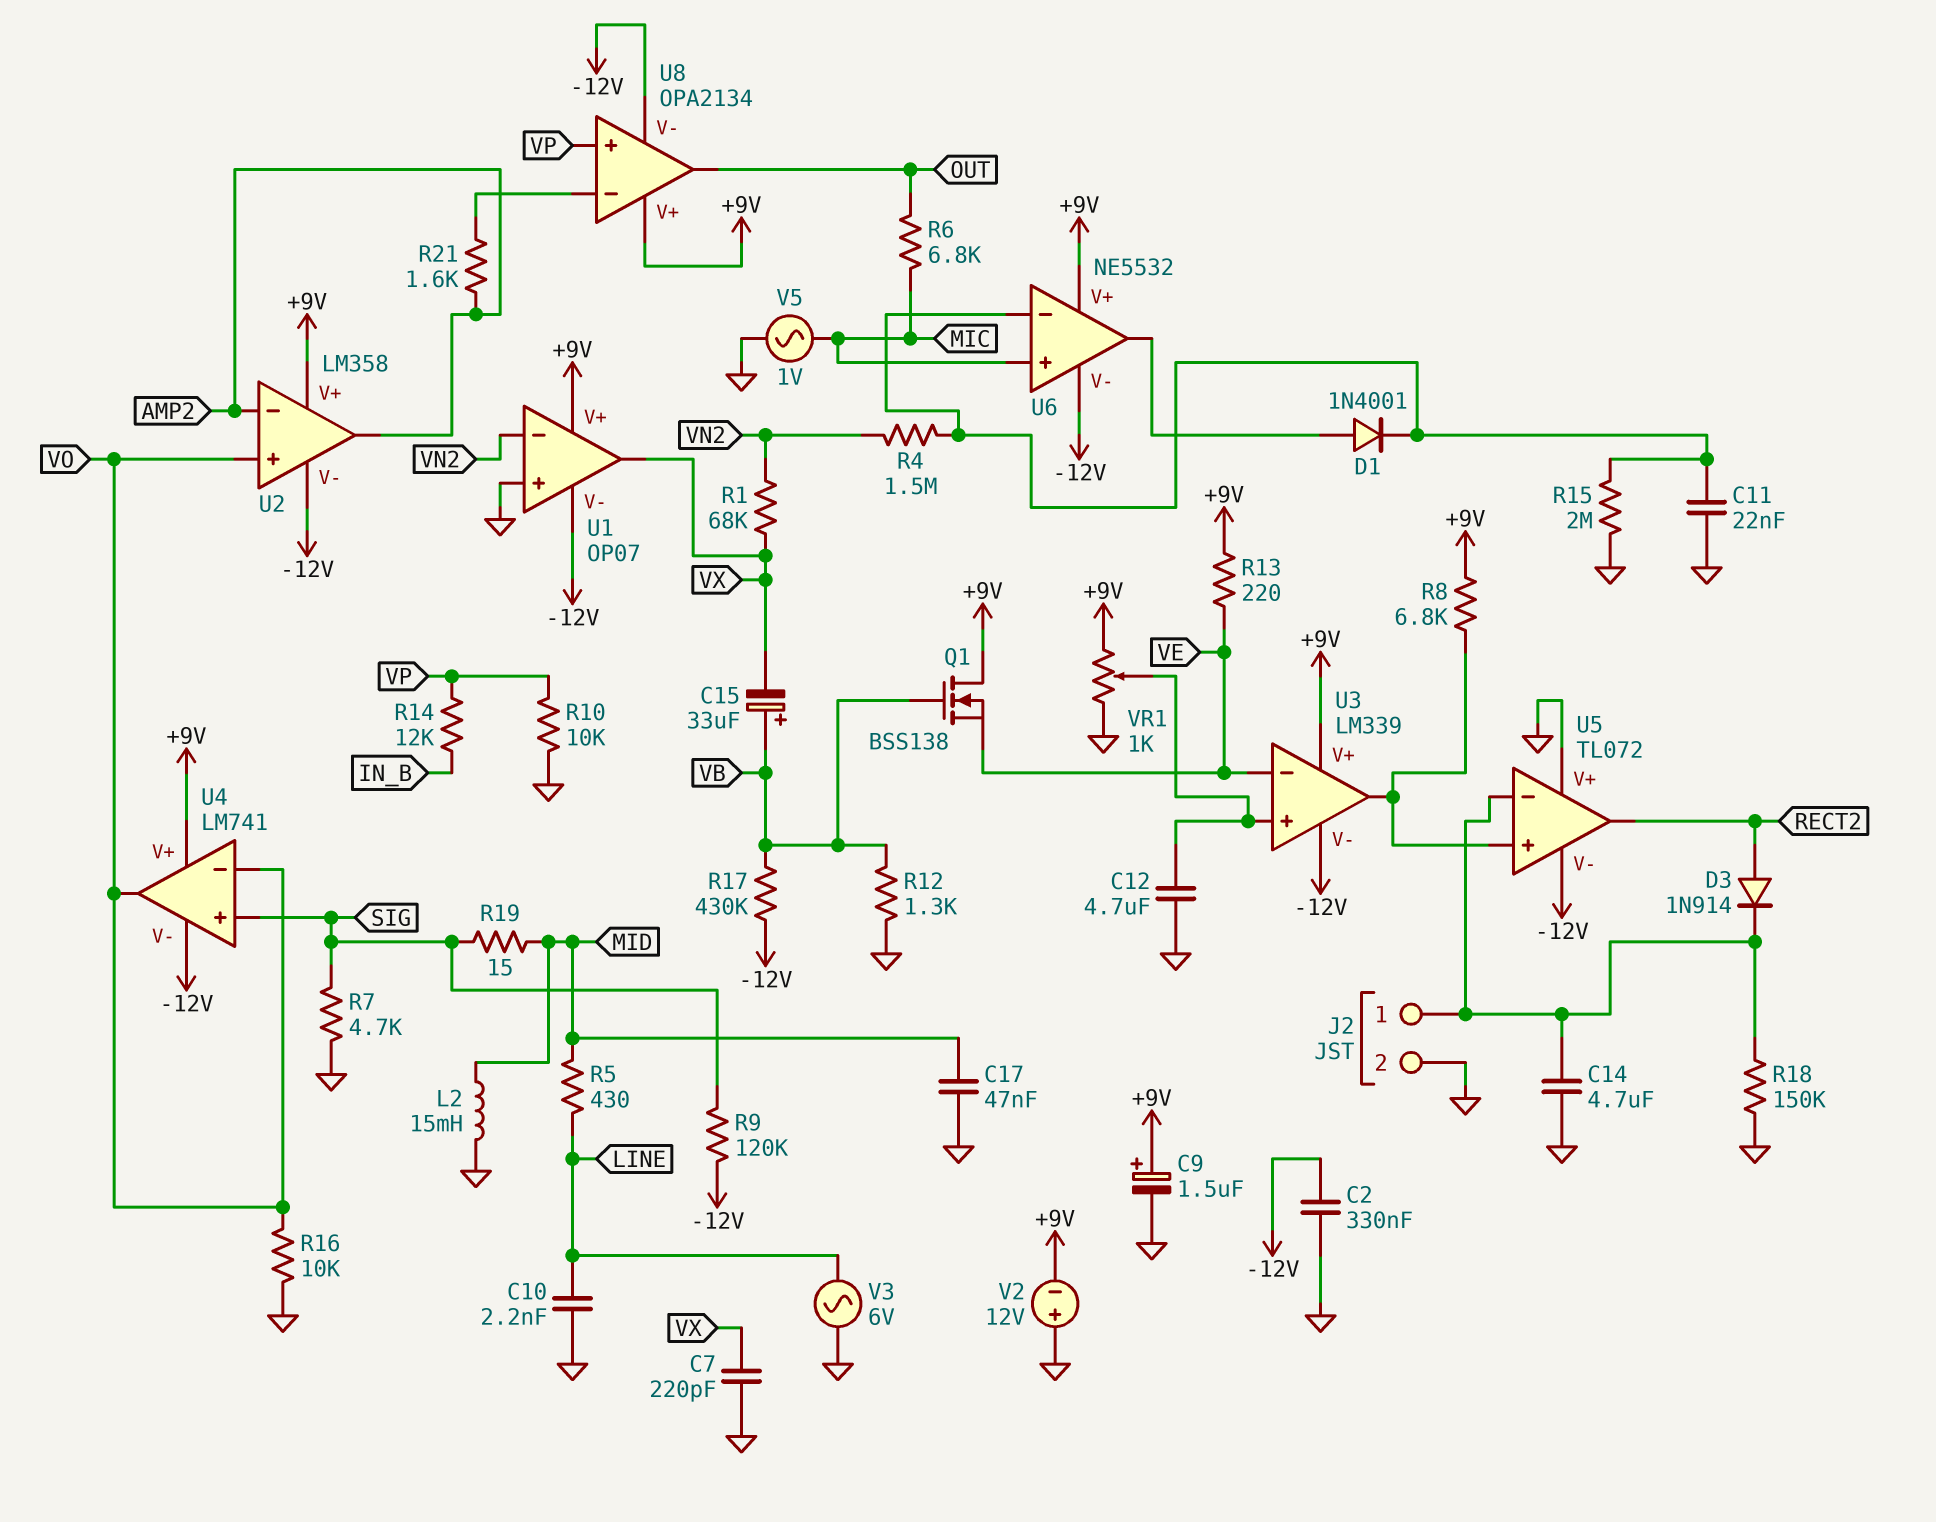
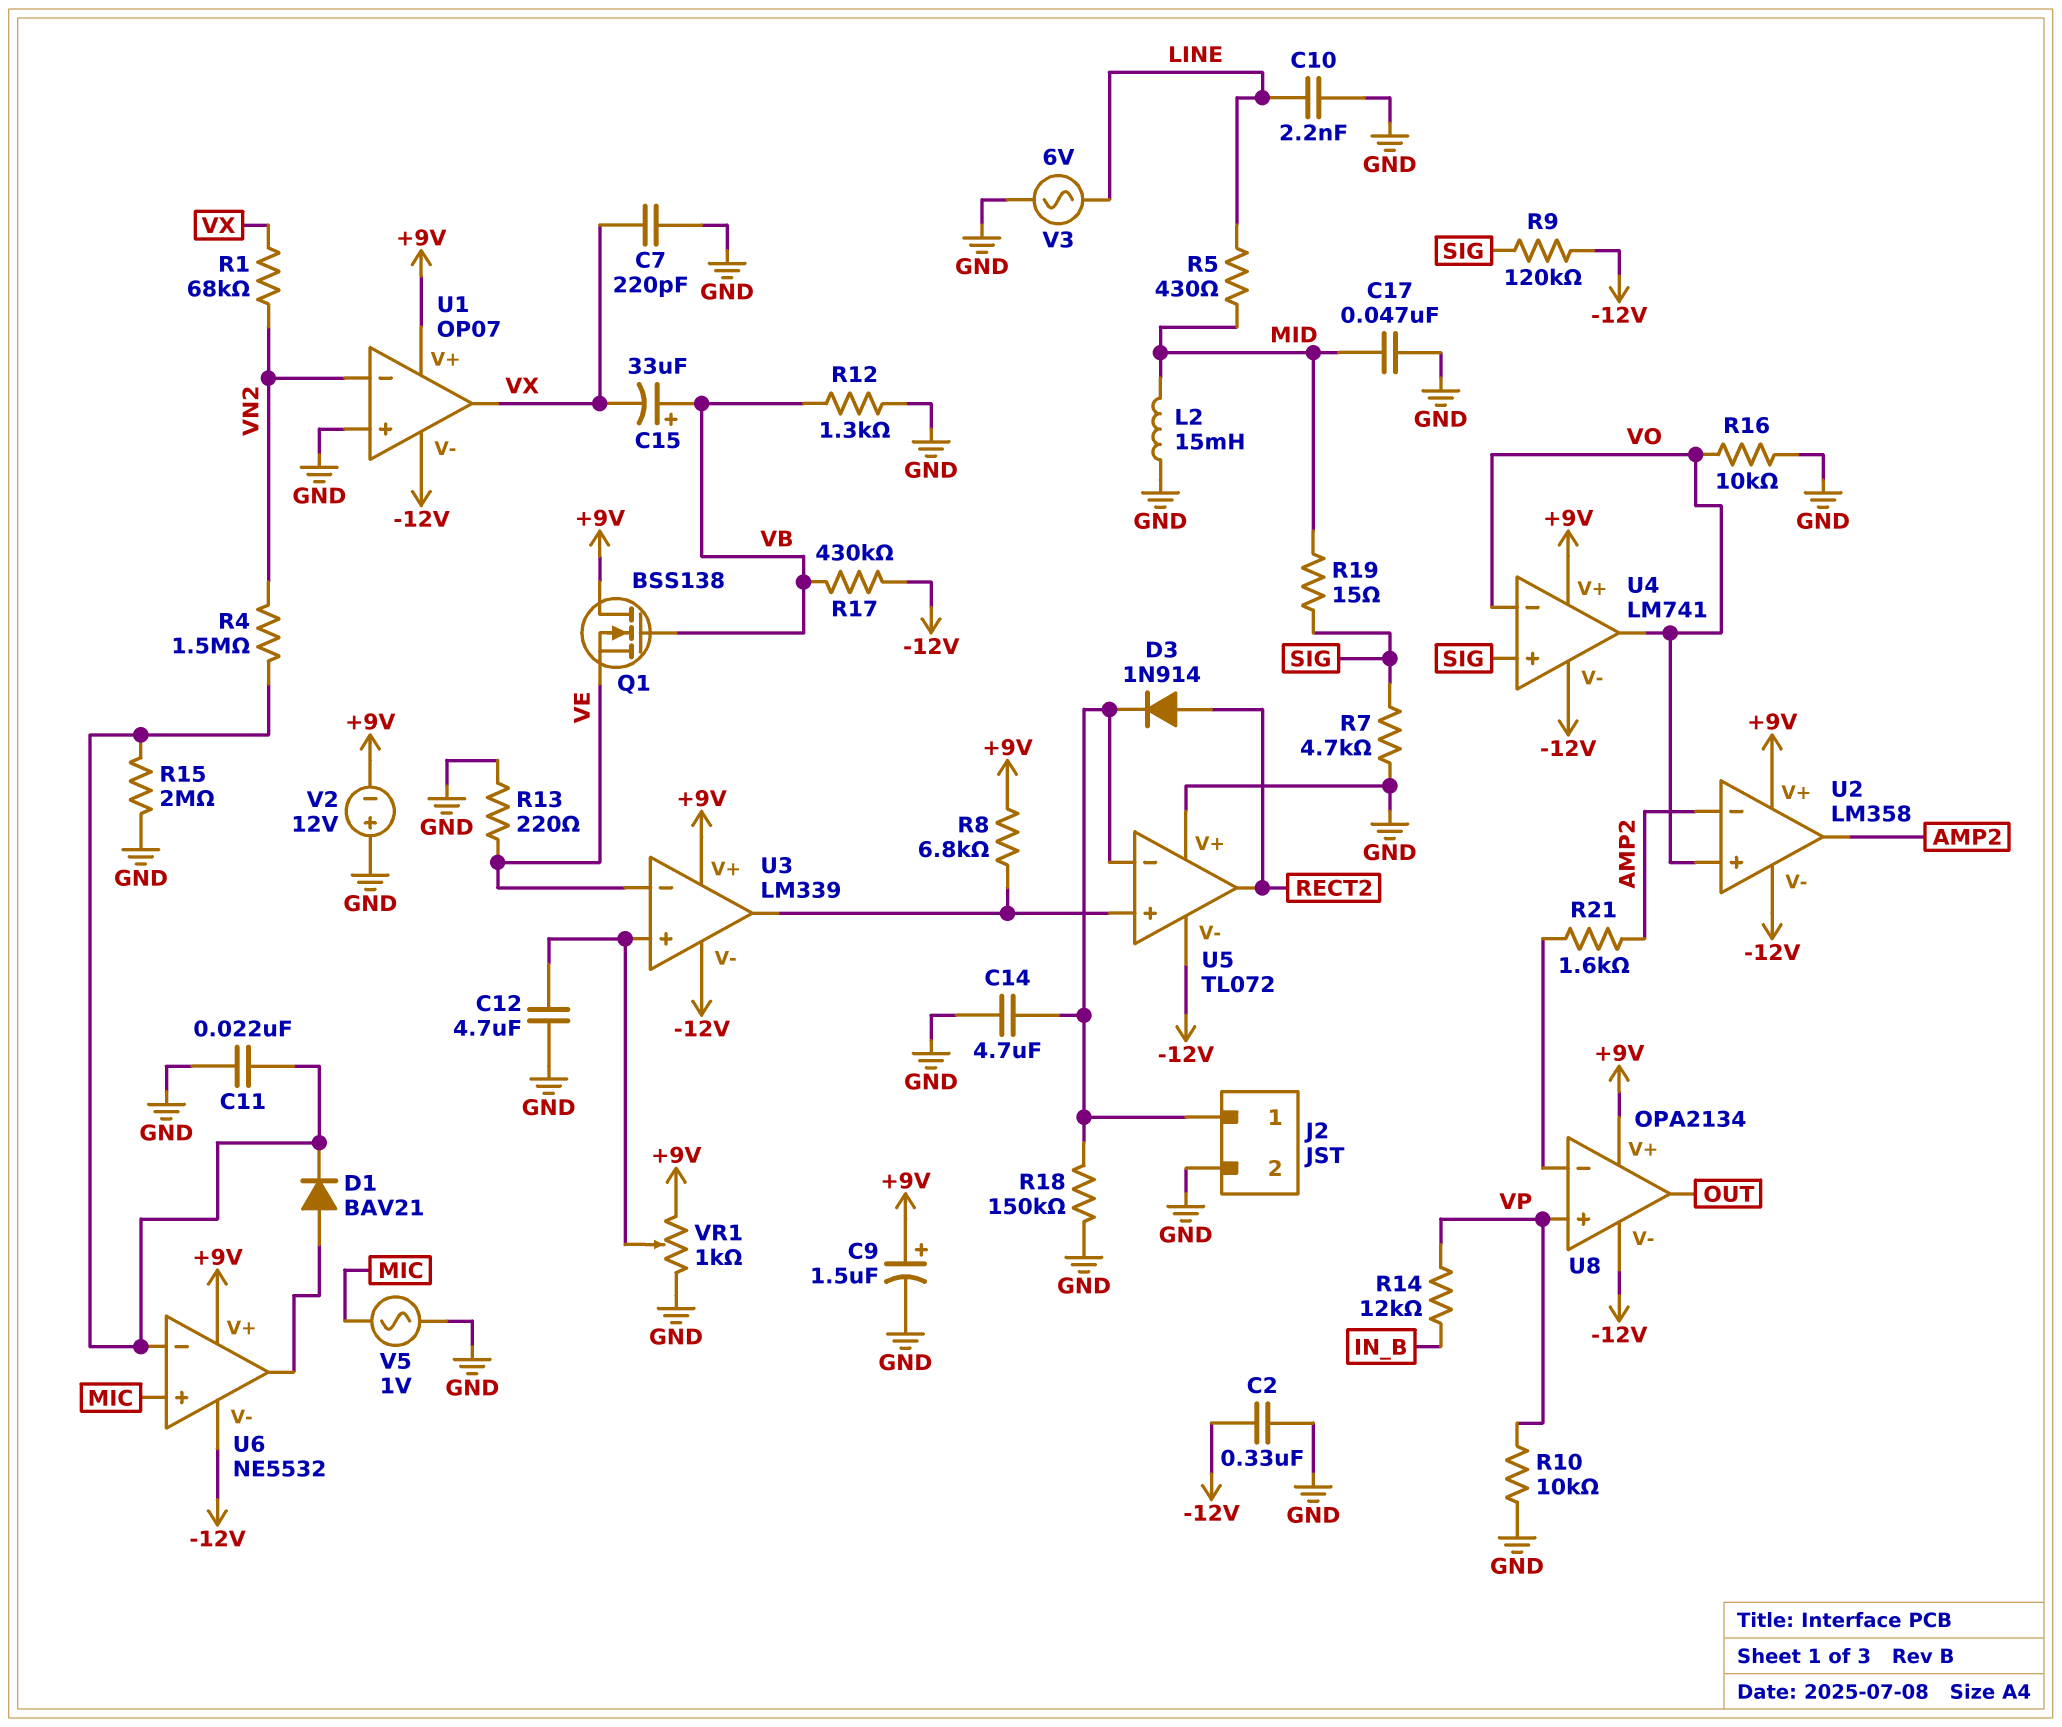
D1: diode 1N4001 (A U6/out, K U6/in-) -> diode BAV21 (A U6/out, K U6/in-)
R6: 6.8k (MIC, OUT) -> none
R13: 220 (+9V, VE) -> 220 (GND, VE)

